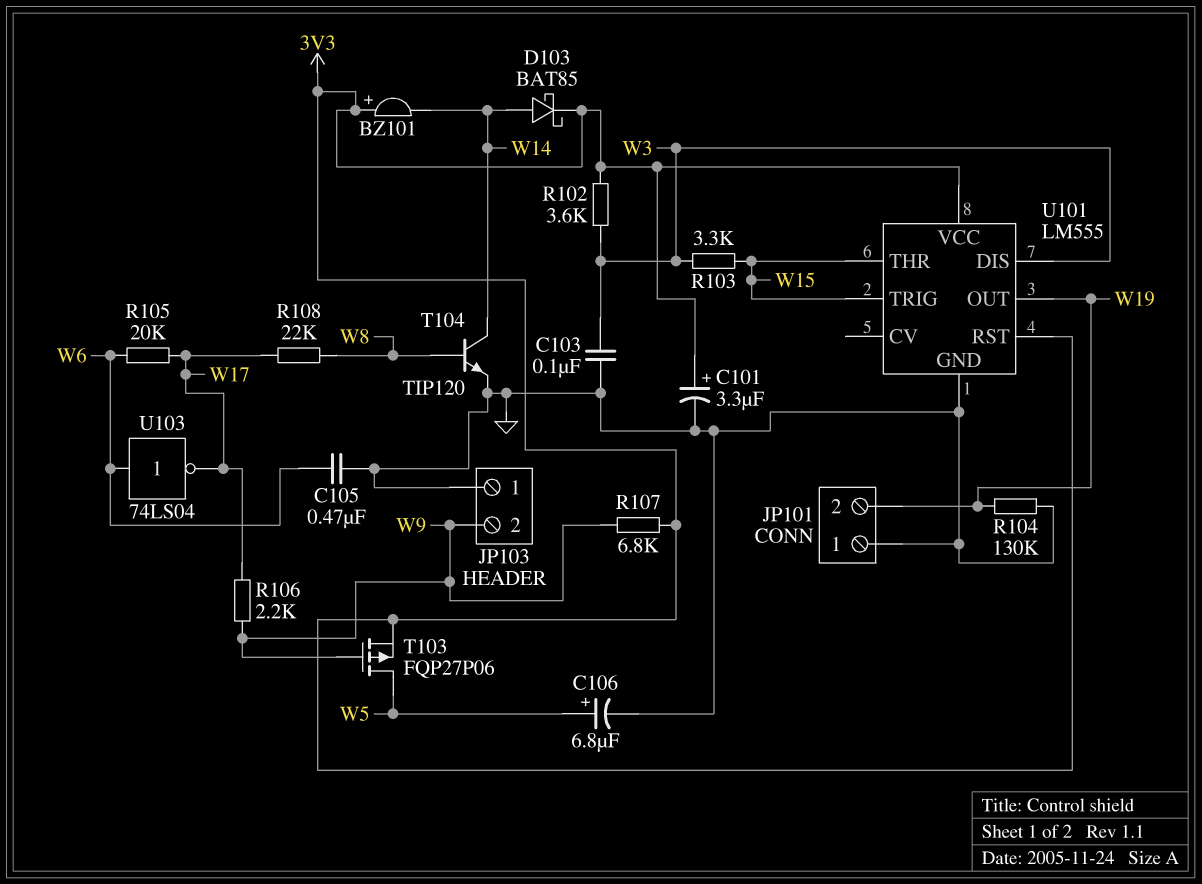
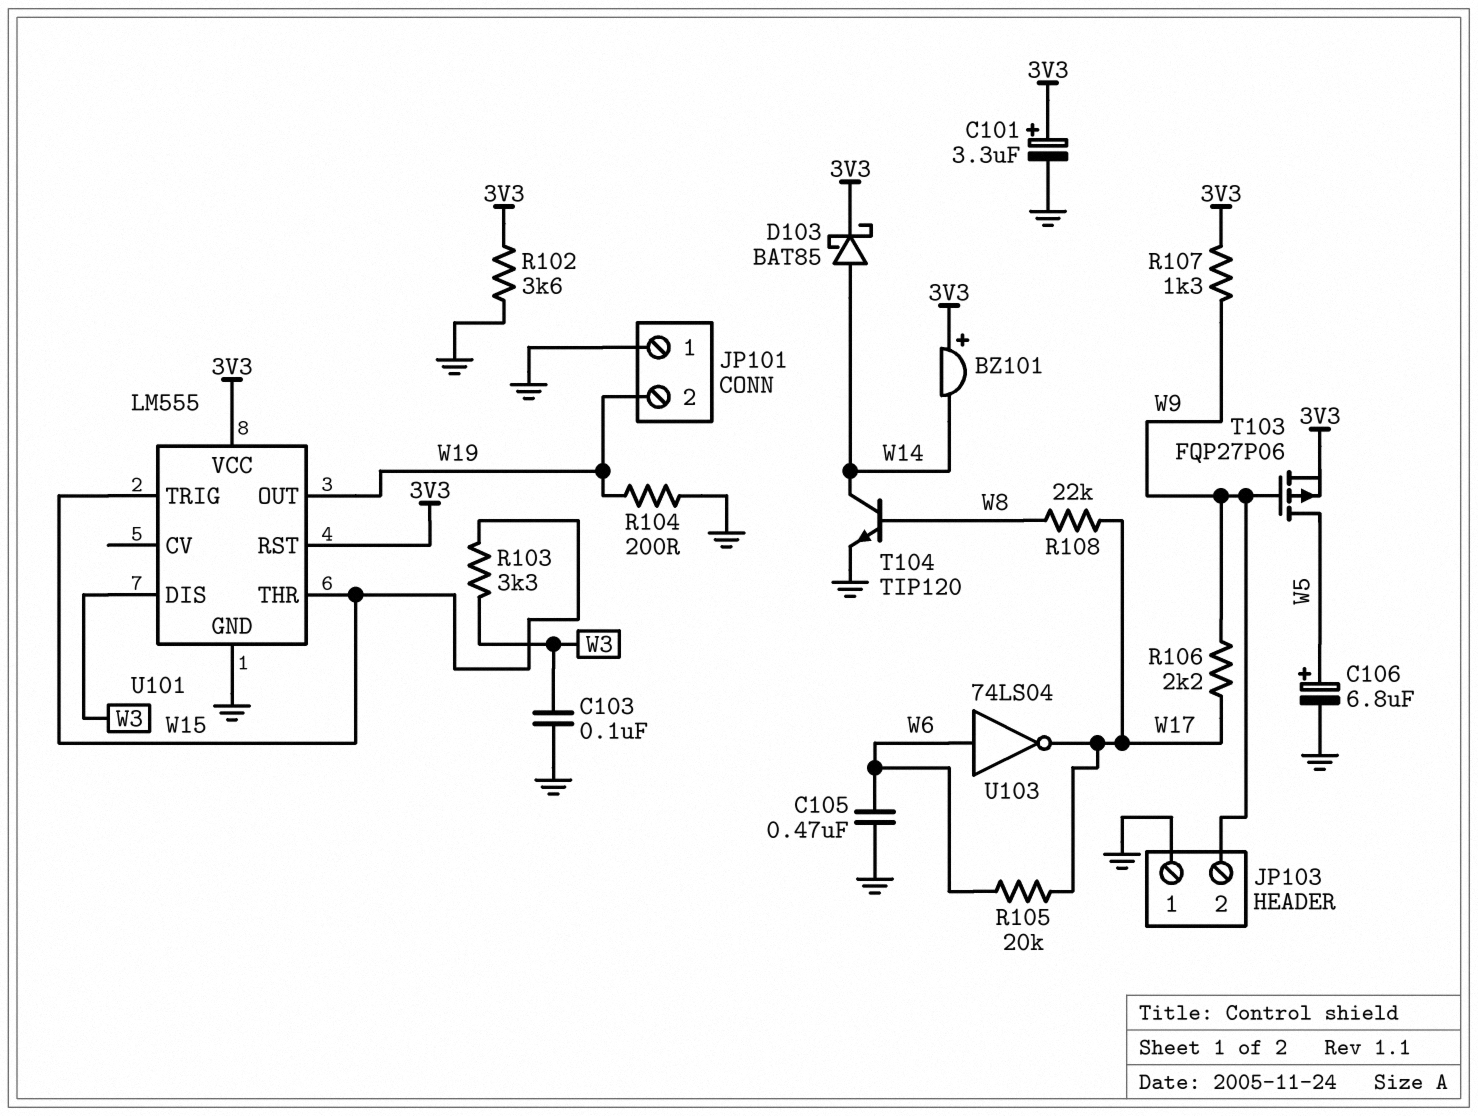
R102: 3.6k (3V3, W3) -> 3.6k (3V3, GND)
R104: 130k (GND, W19) -> 200 (GND, W19)
R107: 6.8k (3V3, W9) -> 1.3k (3V3, W9)

